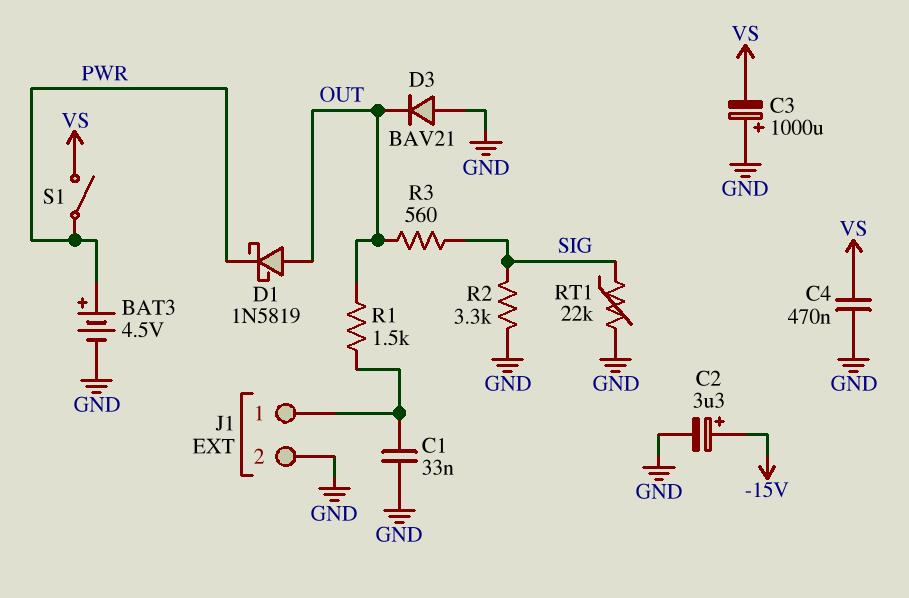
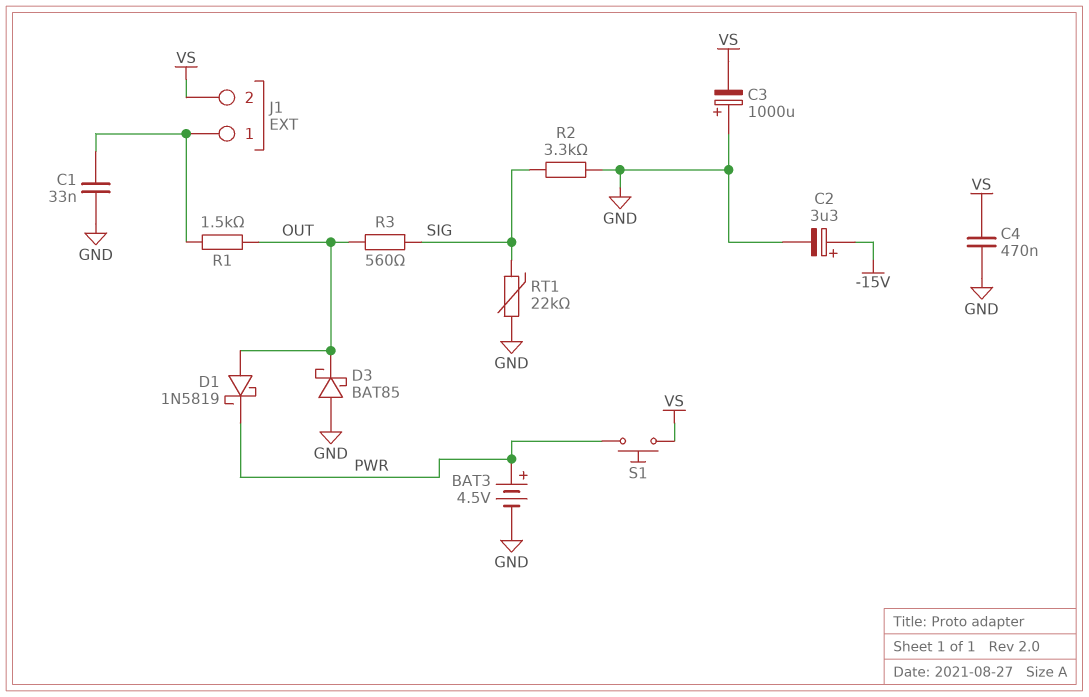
D3: diode BAV21 (A GND, K OUT) -> schottky BAT85 (A GND, K OUT)
J1 pin 2: GND -> VS
S1: switch (PWR, VS) -> button (PWR, VS)

